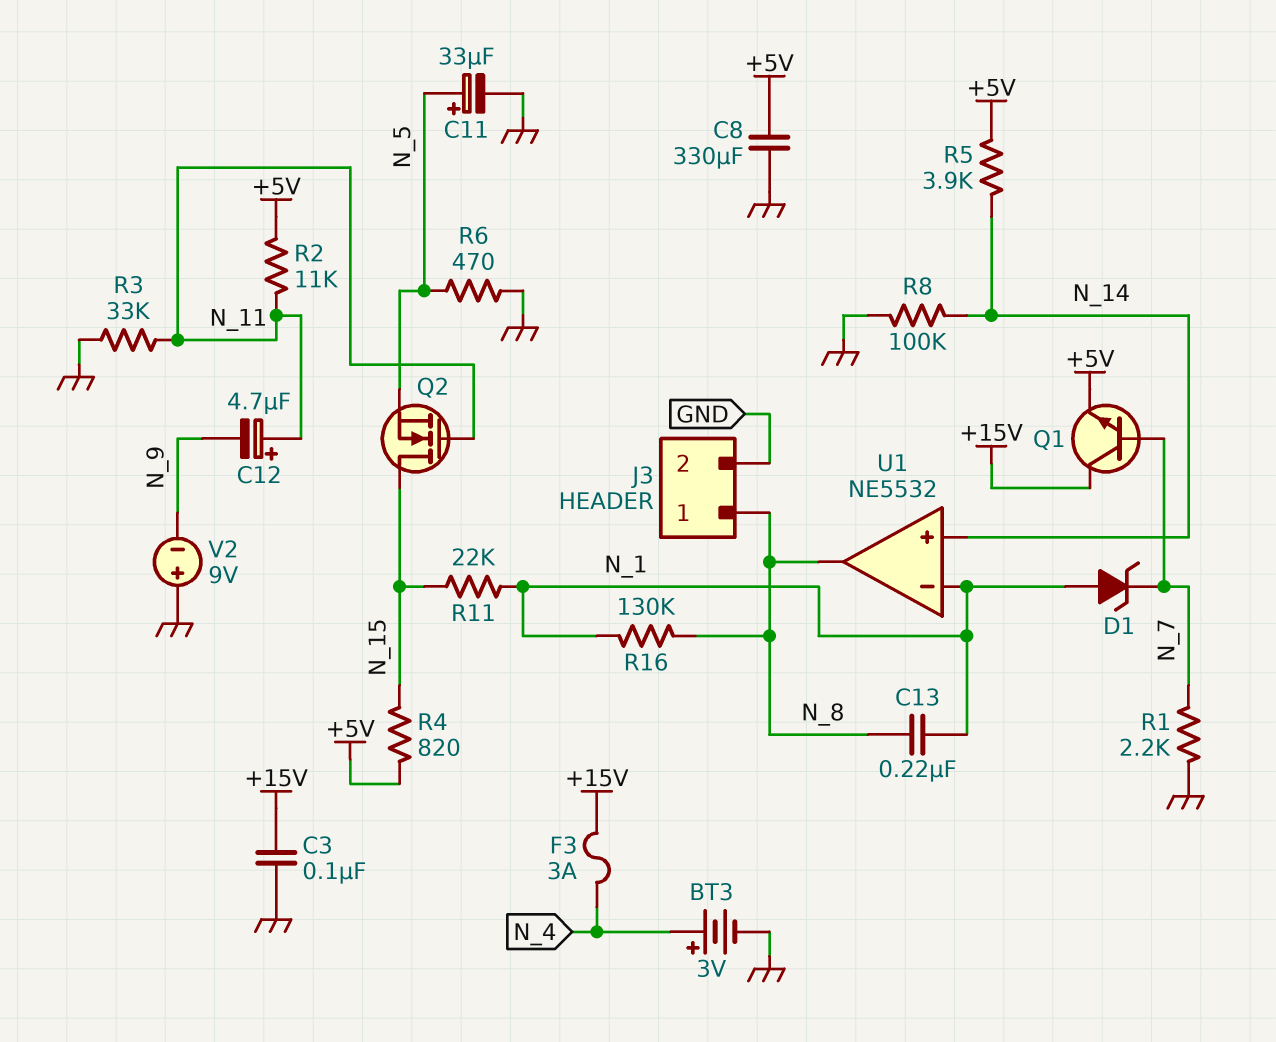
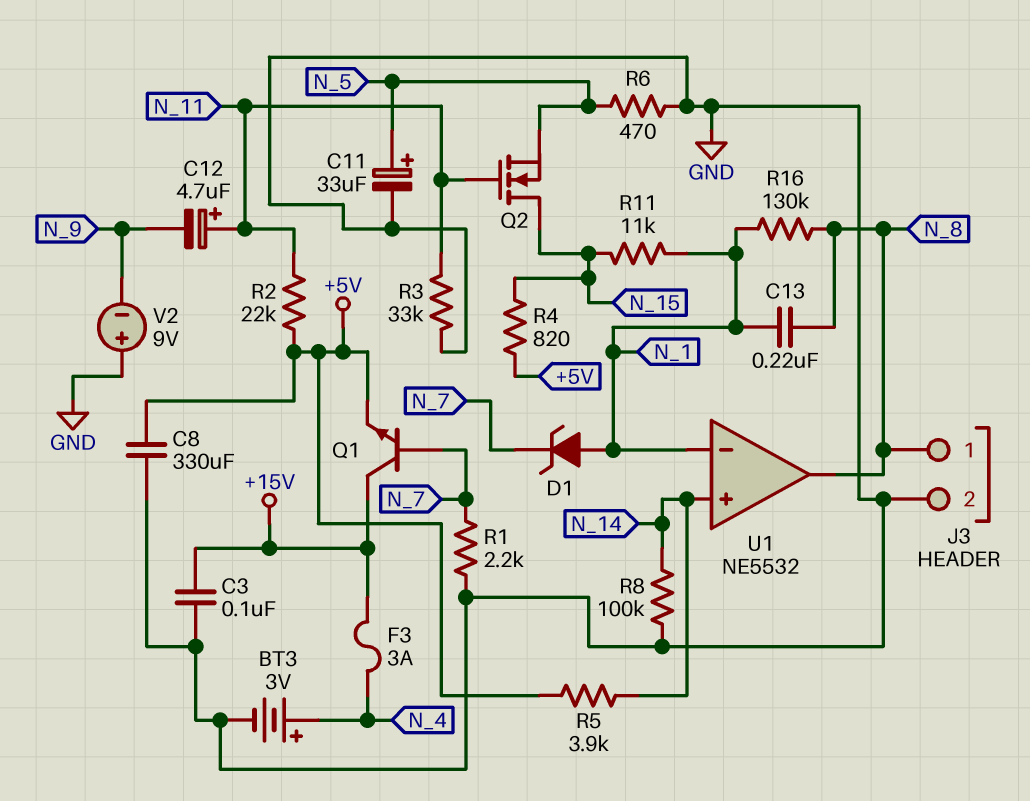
R2: 11k (+5V, N_11) -> 22k (+5V, N_11)
R11: 22k (N_1, N_15) -> 11k (N_1, N_15)

